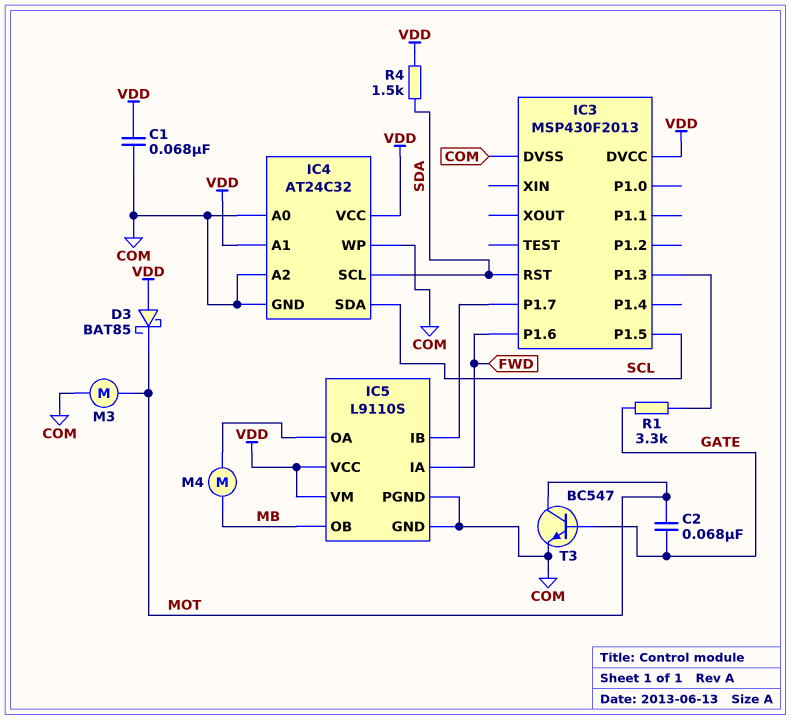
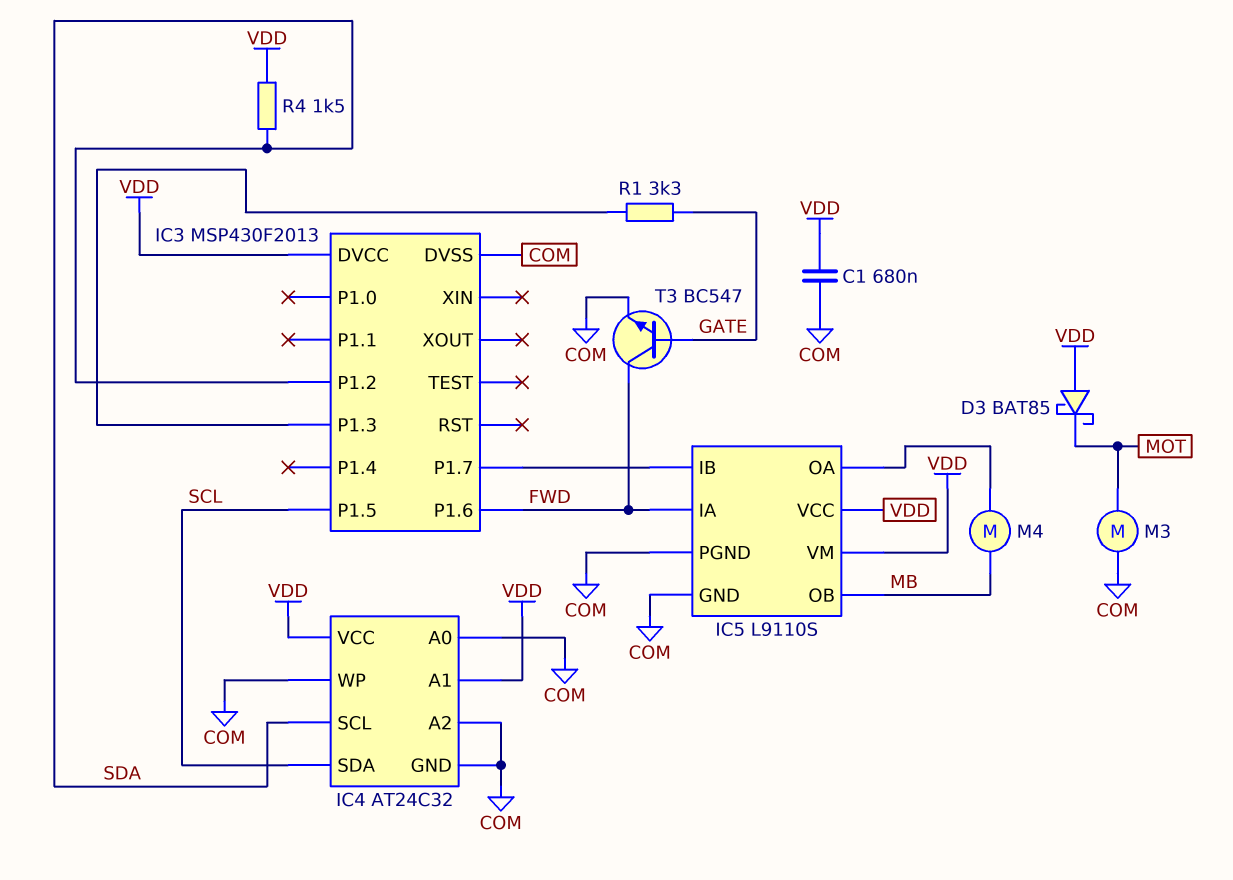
C1: 68nF (COM, VDD) -> 680nF (COM, VDD)
C2: 68nF (GATE, MOT) -> none
IC3 pin P1.2: none -> SDA
IC3 pin RST: SDA -> none
T3: NPN BC547 (B GATE, C MOT, E COM) -> NPN BC547 (B GATE, C FWD, E COM)

